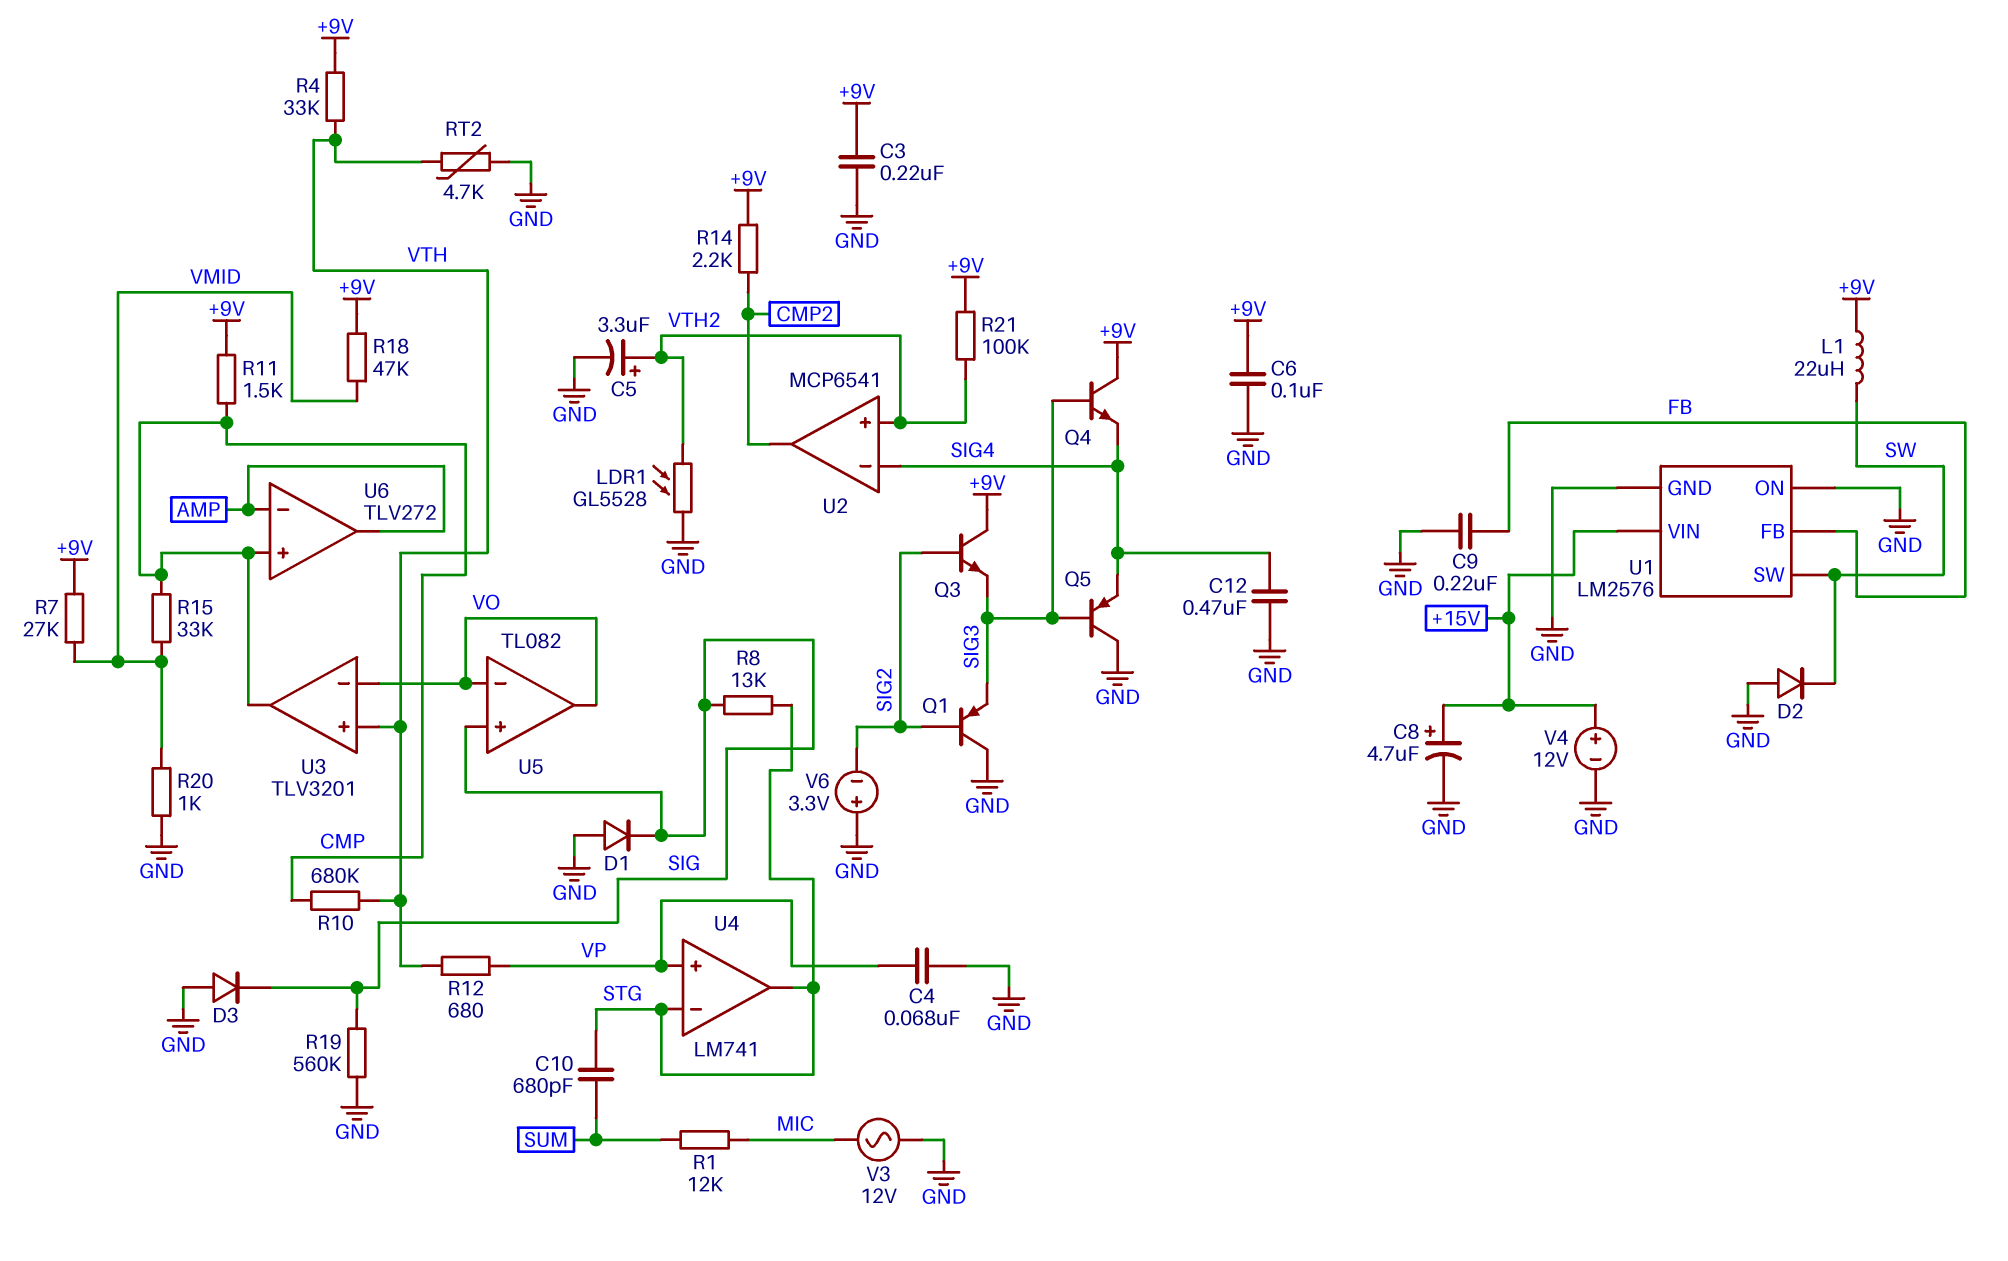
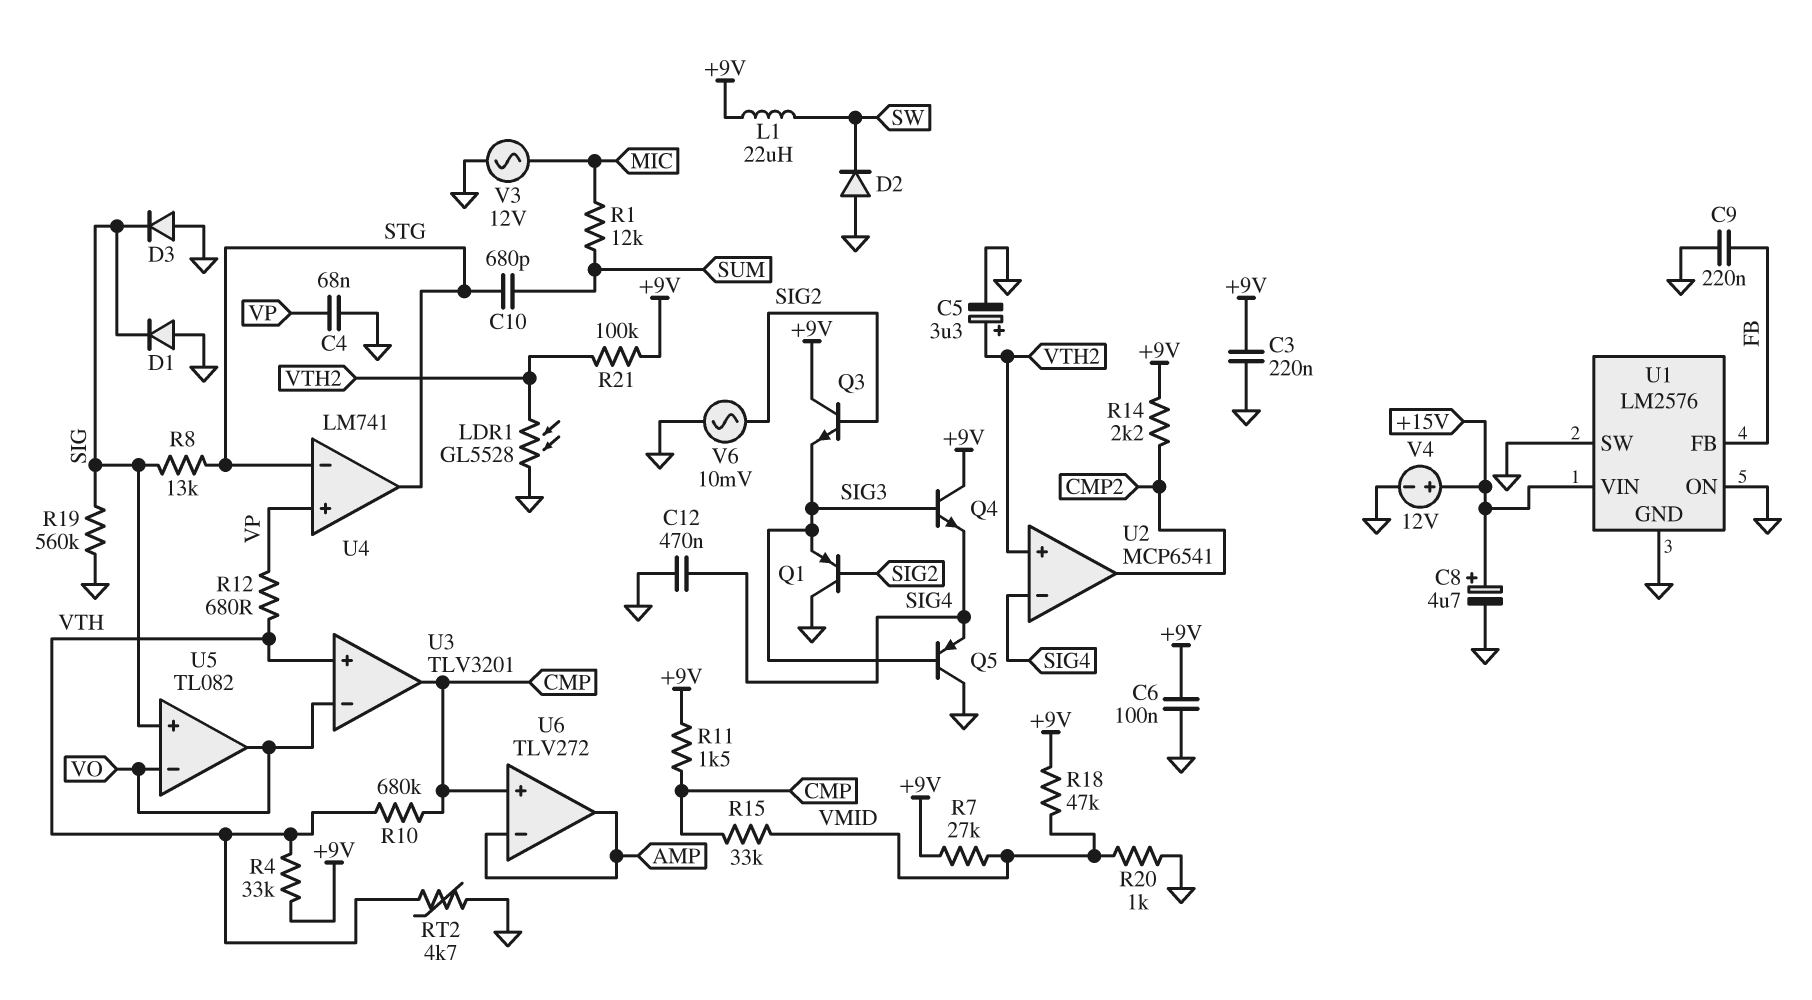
U1 pin SW: SW -> GND
V6: 3.3V (plus GND, minus SIG2) -> AC 10mV (GND, SIG2)

